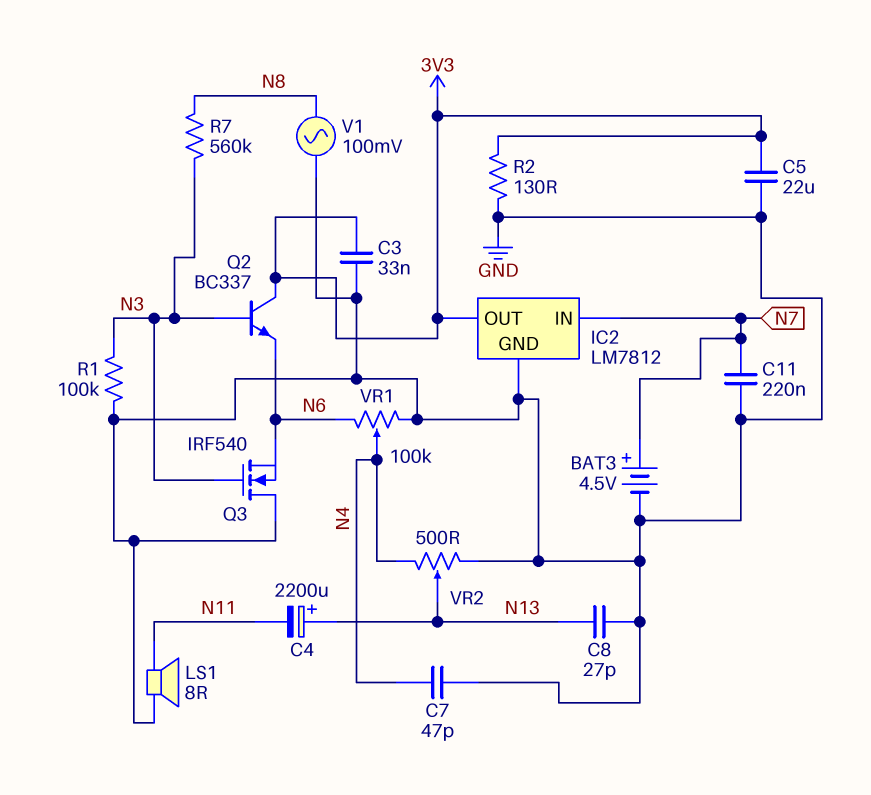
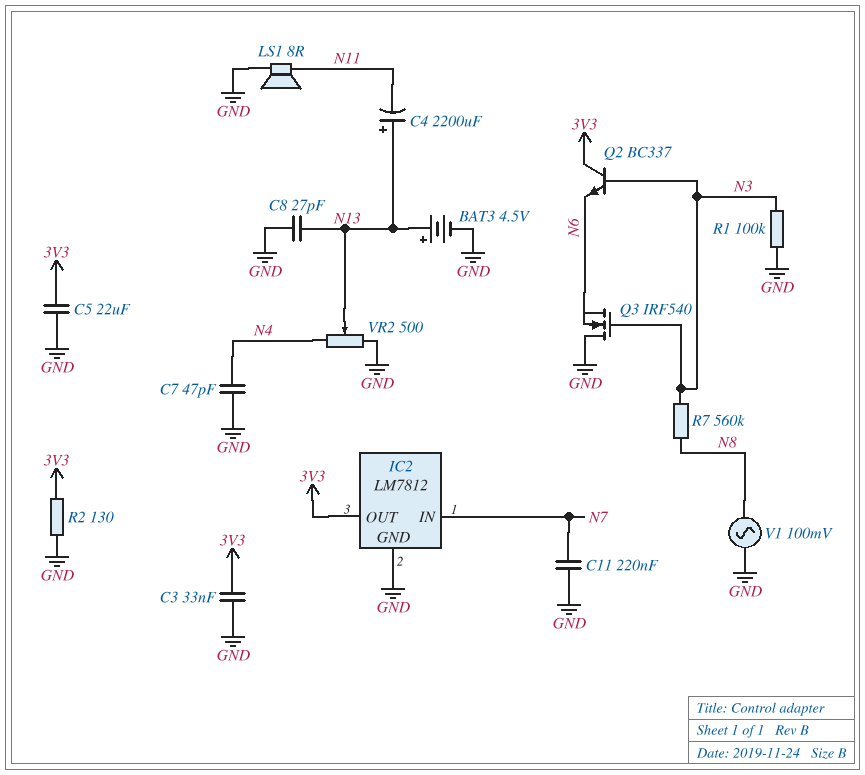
BAT3: 4.5V (plus N7, minus GND) -> 4.5V (plus N13, minus GND)
VR1: 100k (GND, N6, wiper N4) -> none

